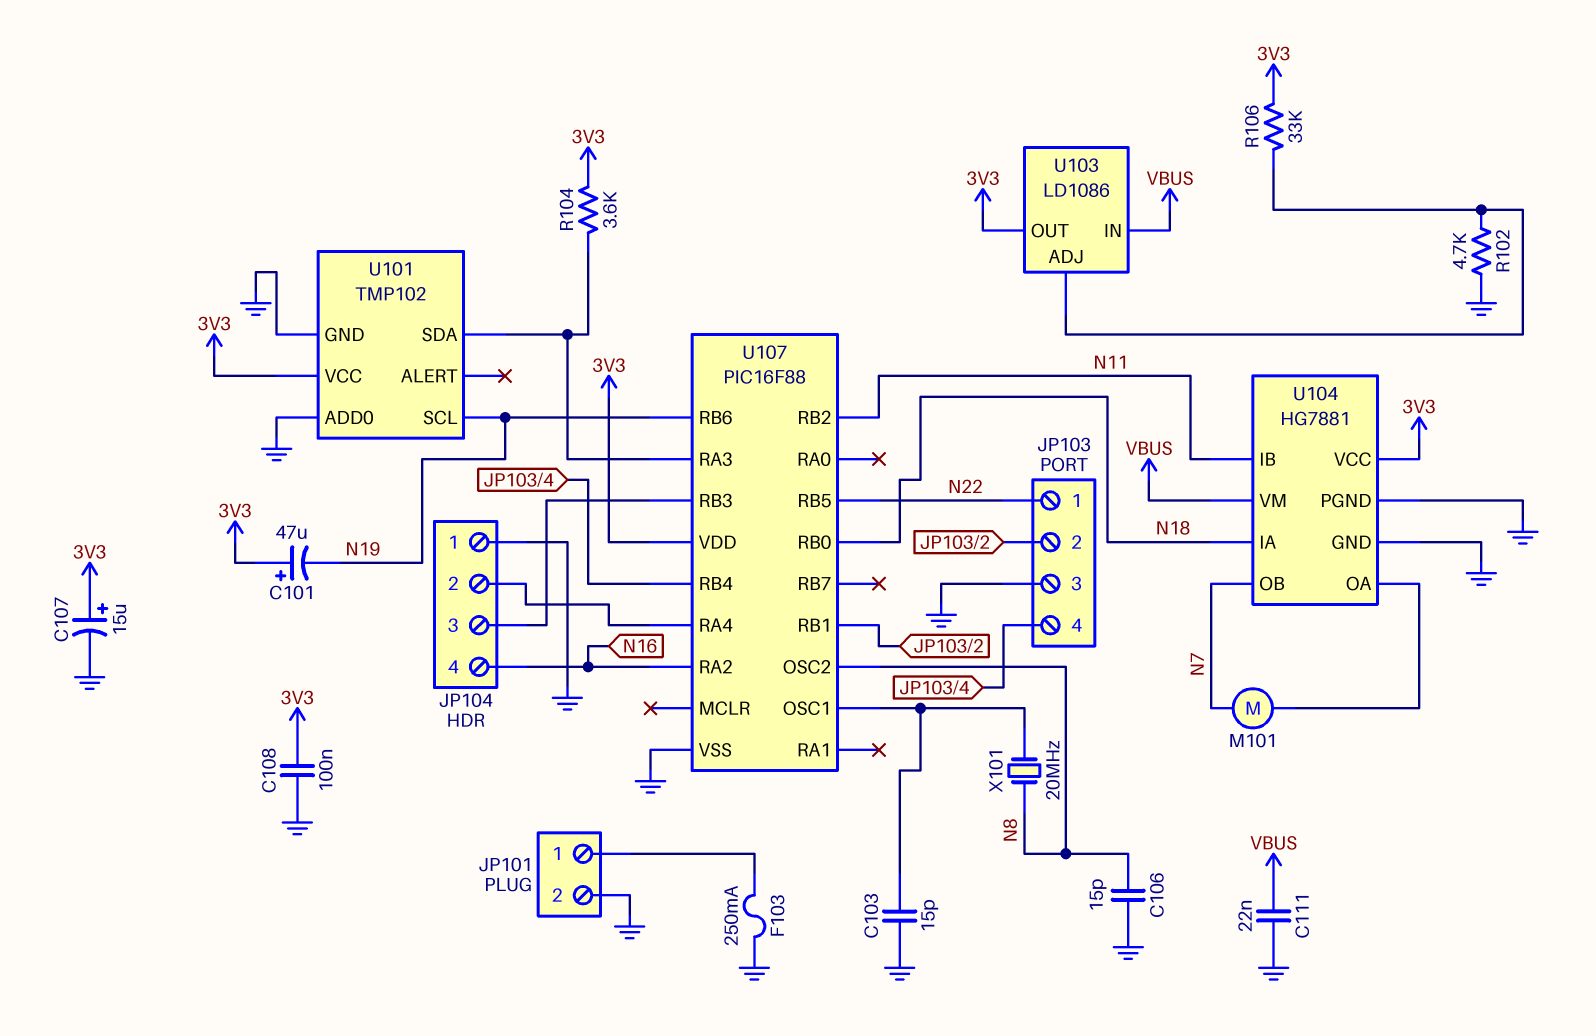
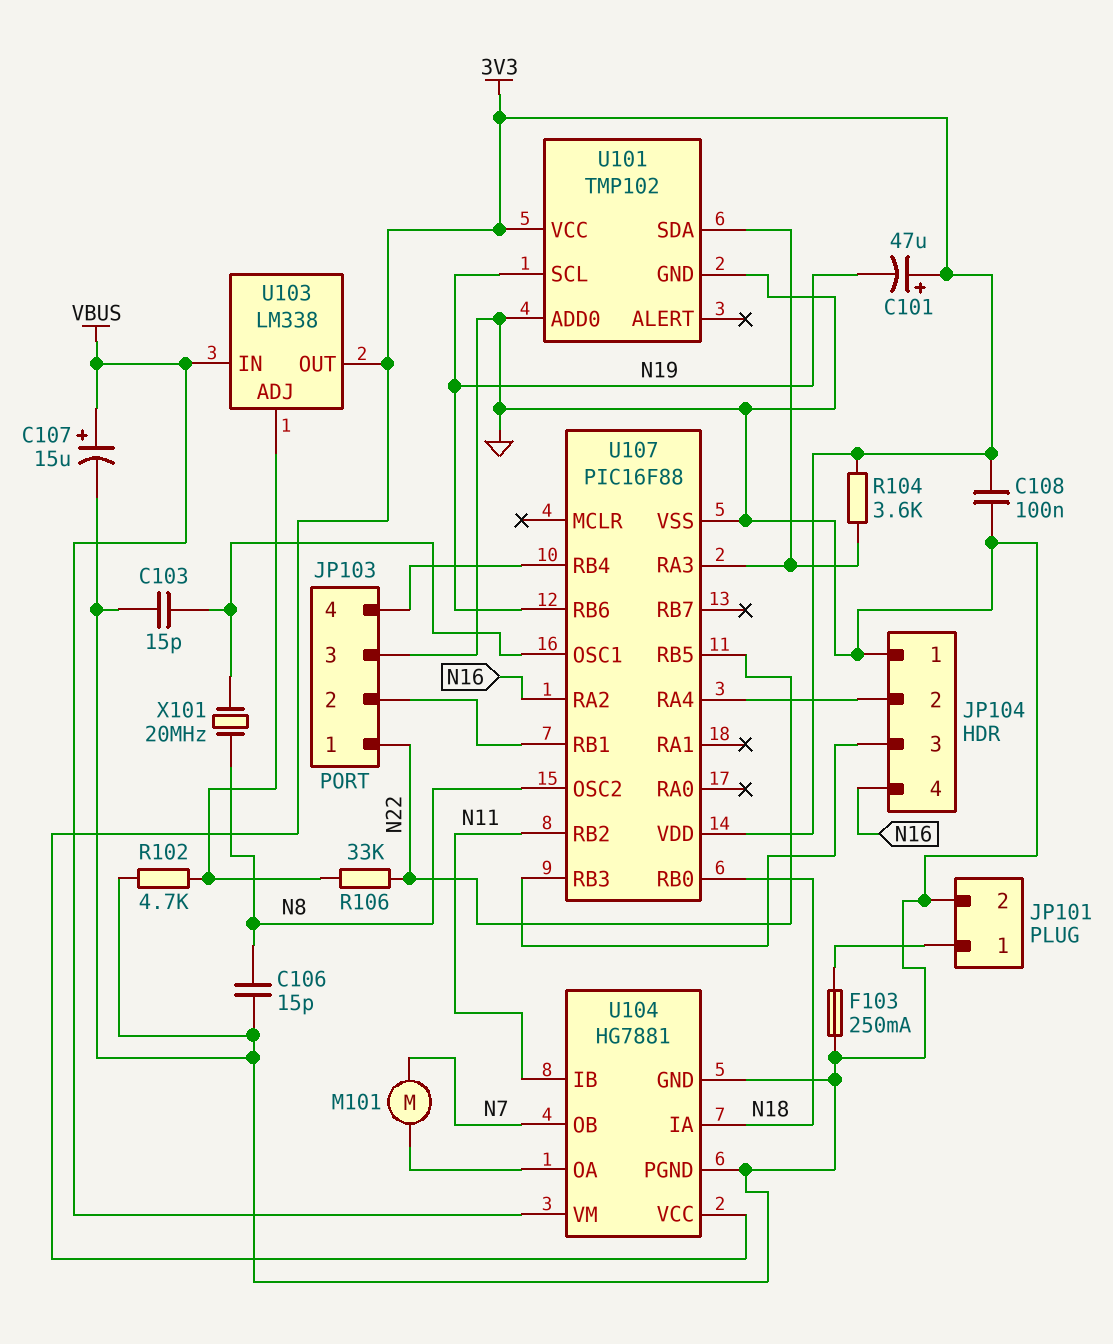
C107: 15uF (plus 3V3, minus GND) -> 15uF (plus VBUS, minus GND)
C111: 22nF (GND, VBUS) -> none
R106: 33k (3V3, U103/ADJ) -> 33k (N22, U103/ADJ)
U103: LD1086 -> LM338

